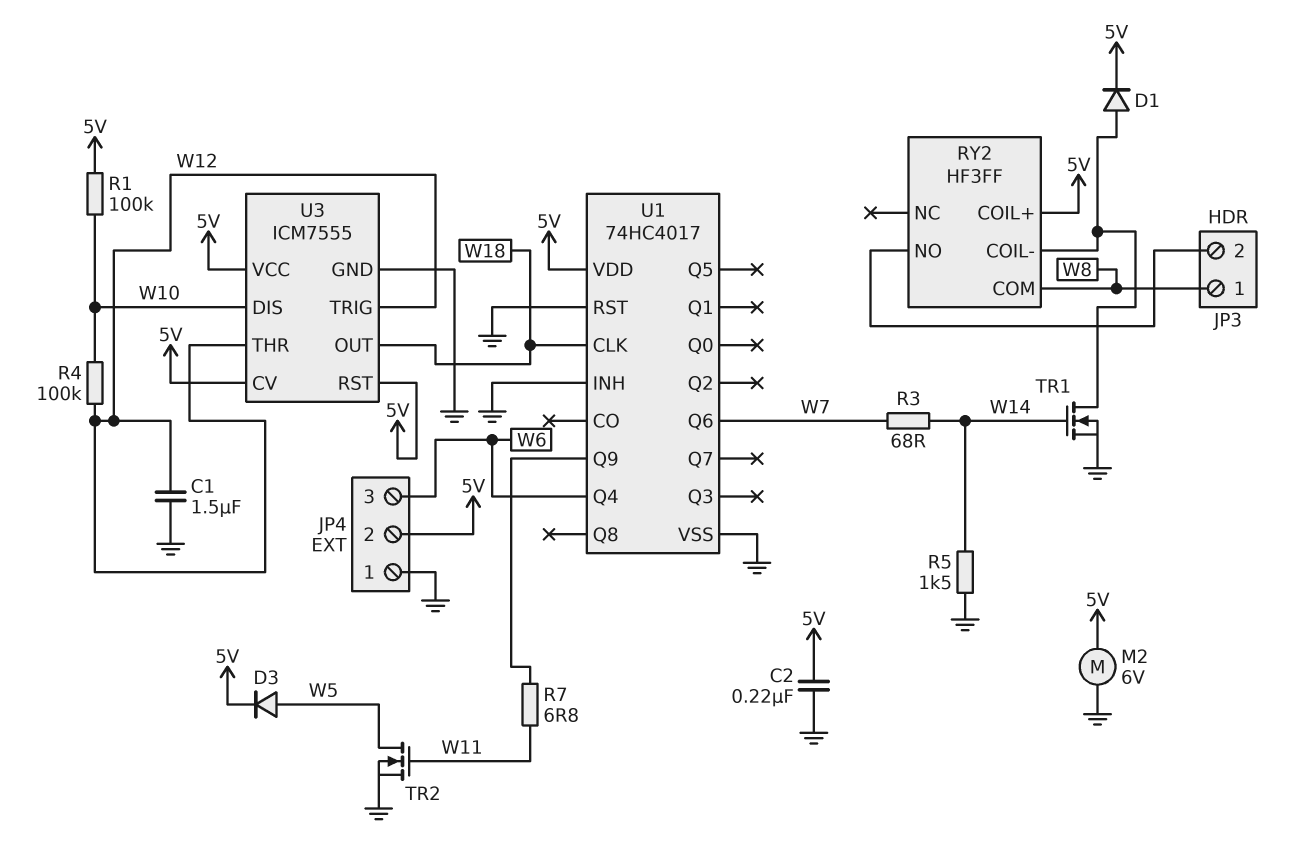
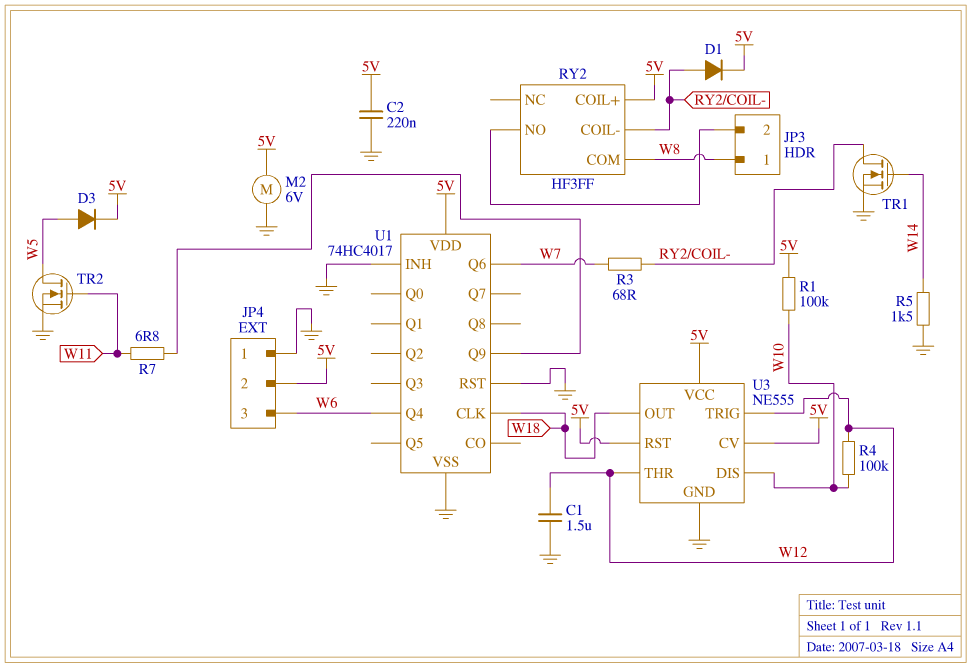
R3: 68 (W7, W14) -> 68 (RY2/COIL-, W7)
U3: ICM7555 -> NE555

